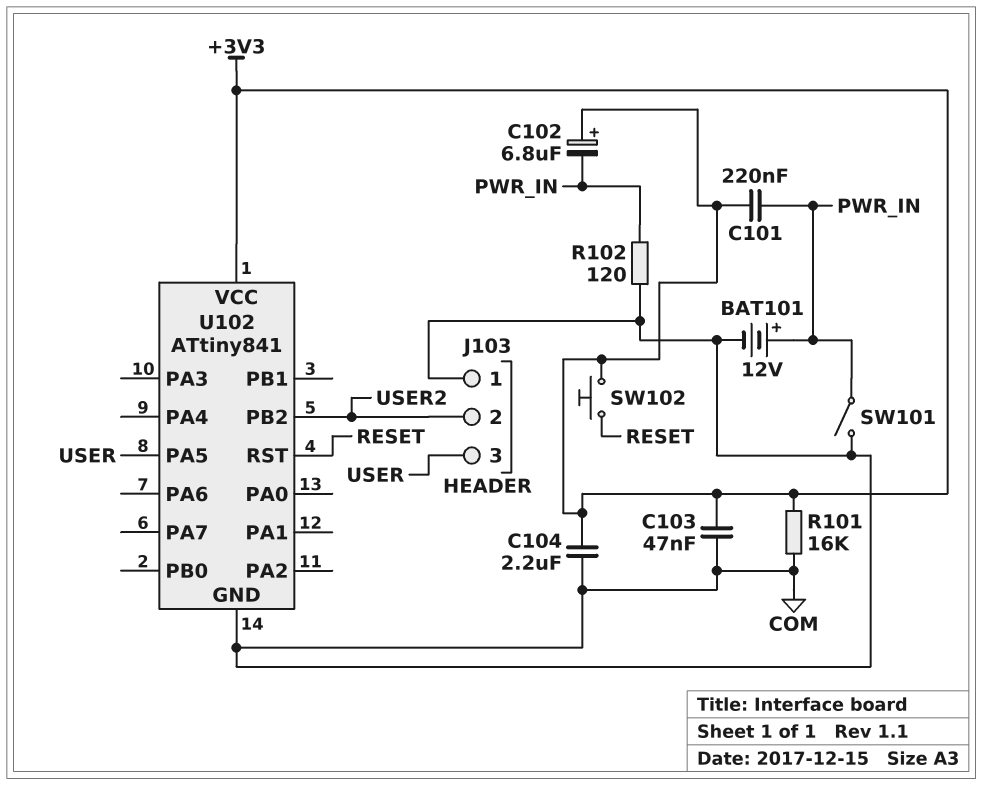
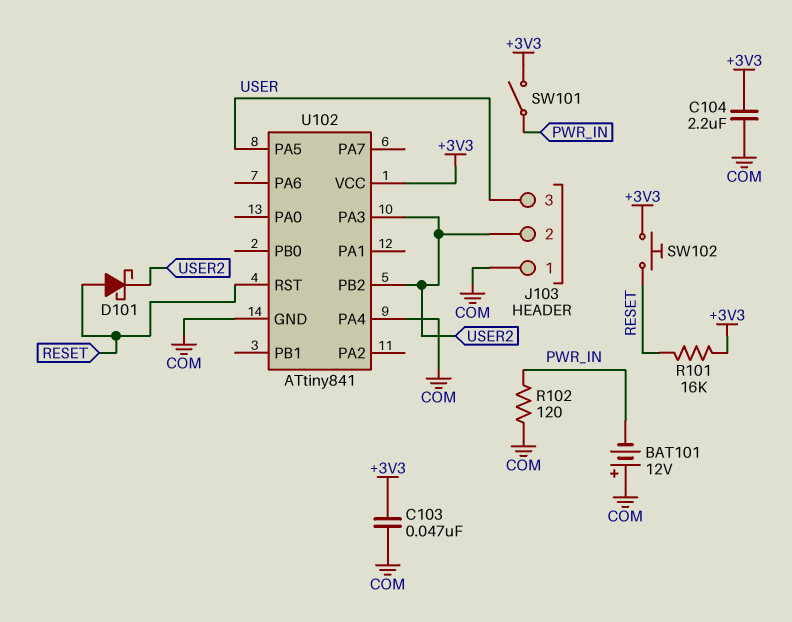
BAT101: 12V (plus PWR_IN, minus COM) -> 12V (plus COM, minus PWR_IN)
C101: 220nF (+3V3, PWR_IN) -> none
C102: 6.8uF (plus +3V3, minus PWR_IN) -> none
D101: none -> schottky (A RESET, K USER2)
R101: 16k (+3V3, COM) -> 16k (+3V3, RESET)
SW101: switch (COM, PWR_IN) -> switch (+3V3, PWR_IN)
U102 pin PA3: none -> USER2
U102 pin PA4: none -> COM

